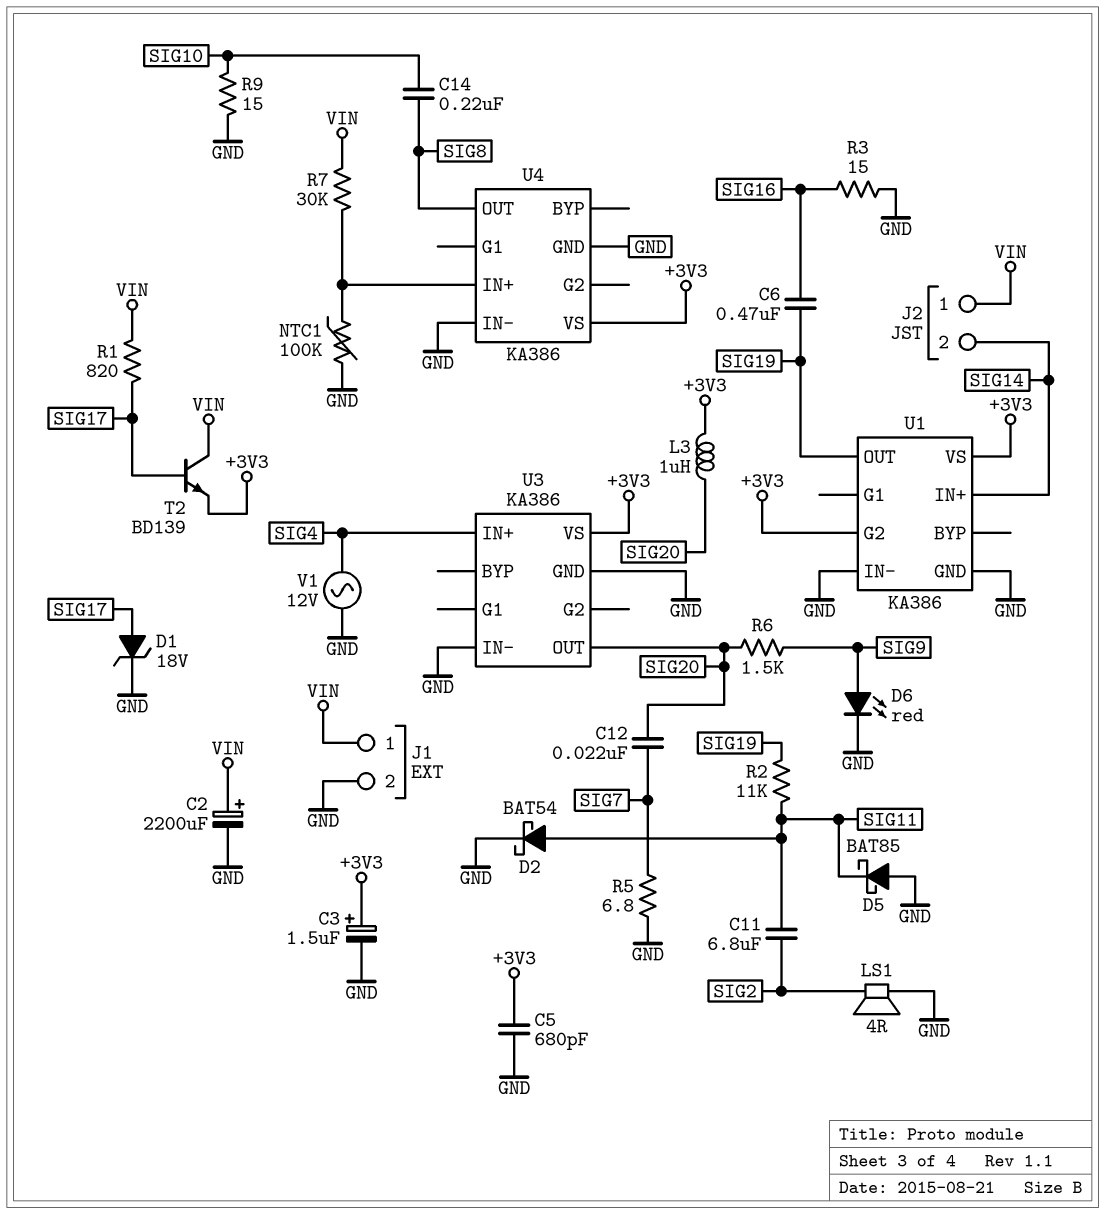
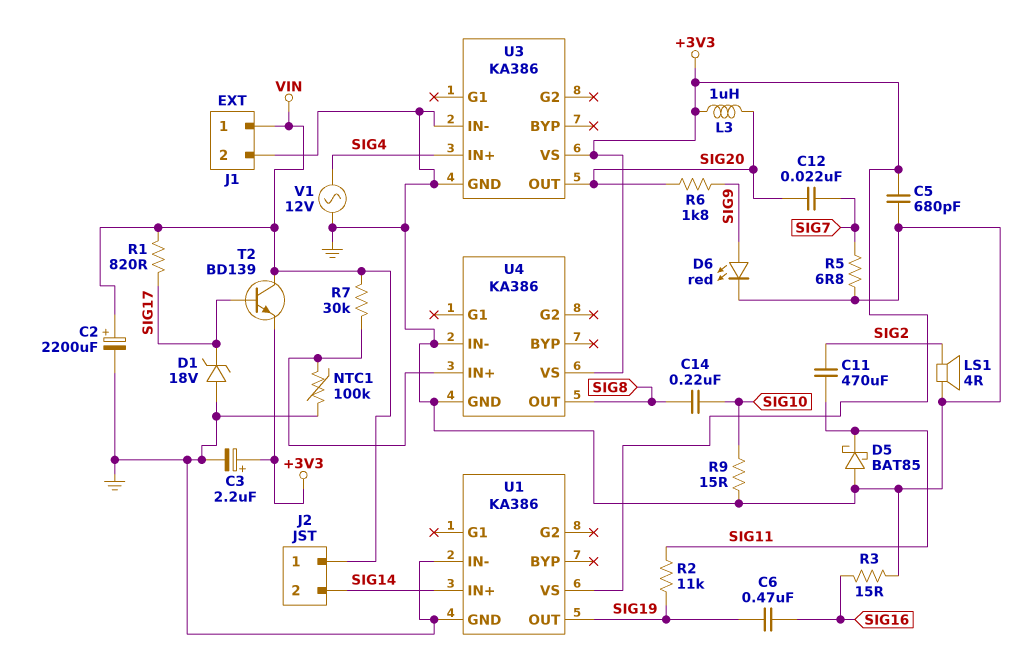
C3: 1.5uF (plus +3V3, minus GND) -> 2.2uF (plus +3V3, minus GND)
C11: 6.8uF (SIG2, SIG11) -> 470uF (SIG2, SIG11)
D1: zener 18V (A SIG17, K GND) -> zener 18V (A GND, K SIG17)
D2: schottky BAT54 (A SIG11, K GND) -> none
R6: 1.5k (SIG9, SIG20) -> 1.8k (SIG9, SIG20)
U1 pin G2: +3V3 -> none

